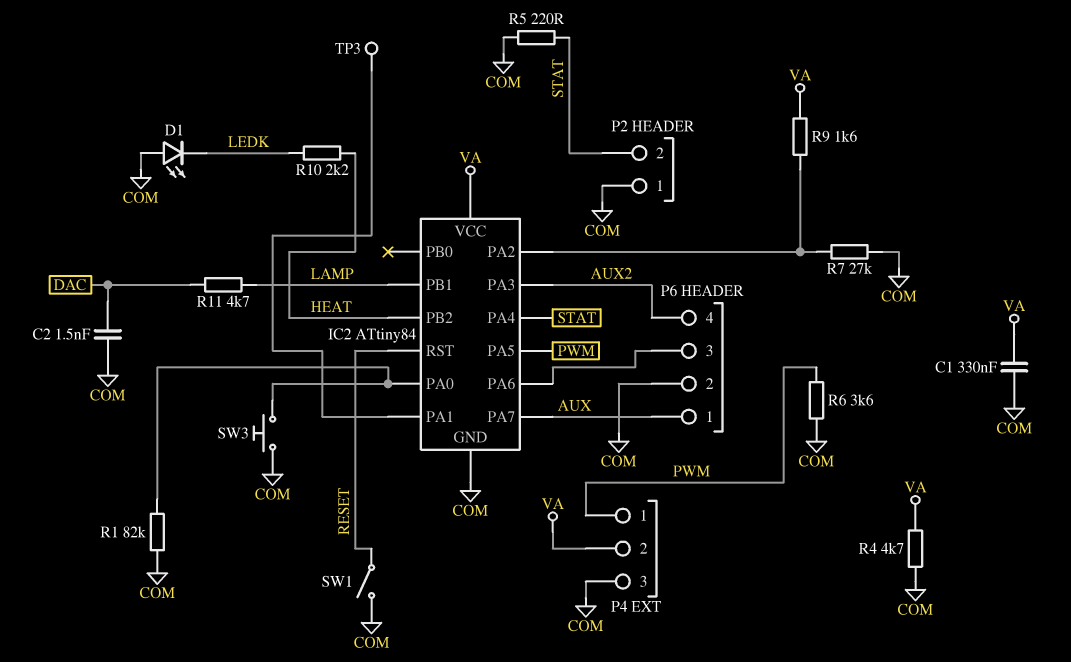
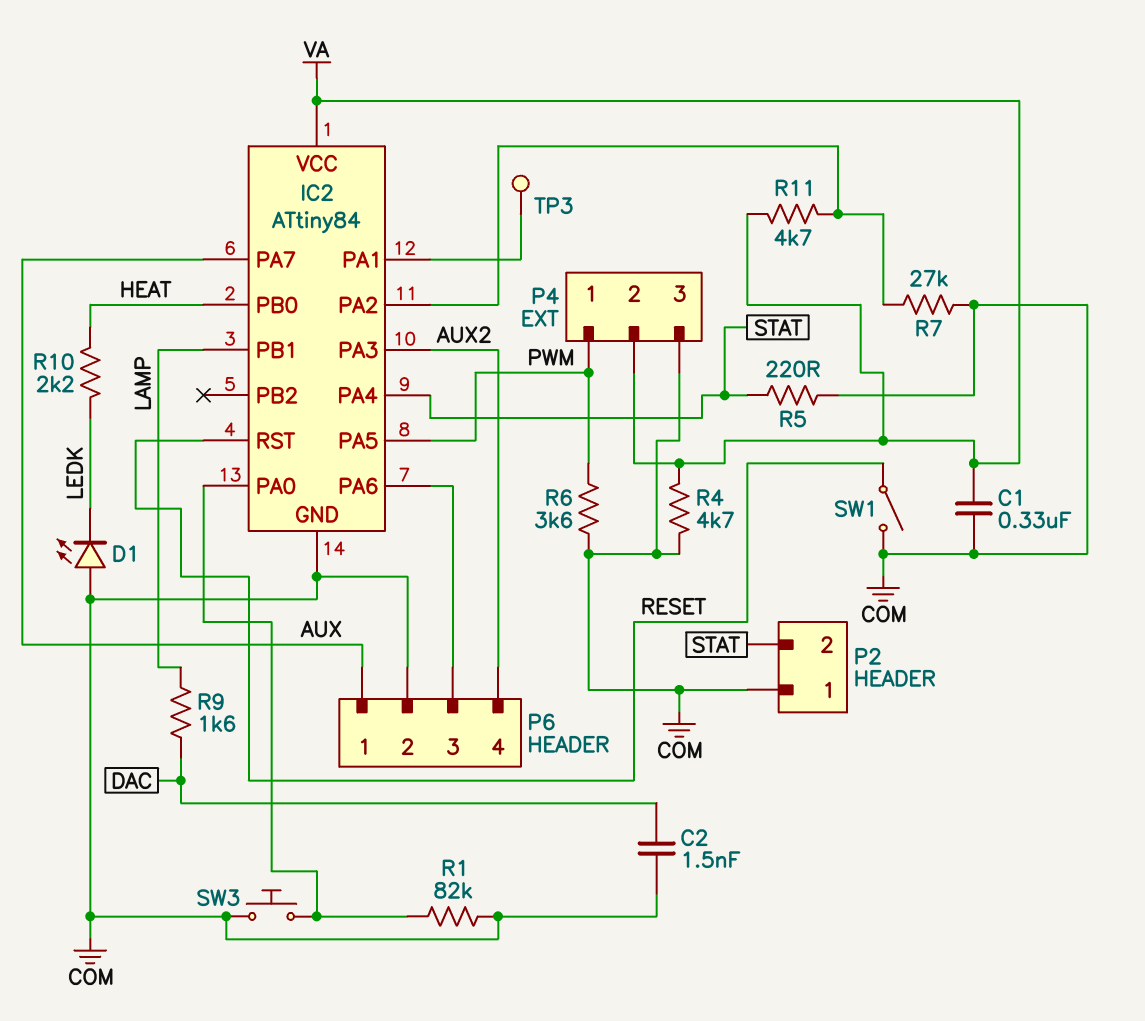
IC2 pin PB0: none -> HEAT
IC2 pin PB2: HEAT -> none
R9: 1.6k (IC2/PA2, VA) -> 1.6k (DAC, LAMP)
R11: 4.7k (DAC, LAMP) -> 4.7k (IC2/PA2, VA)

